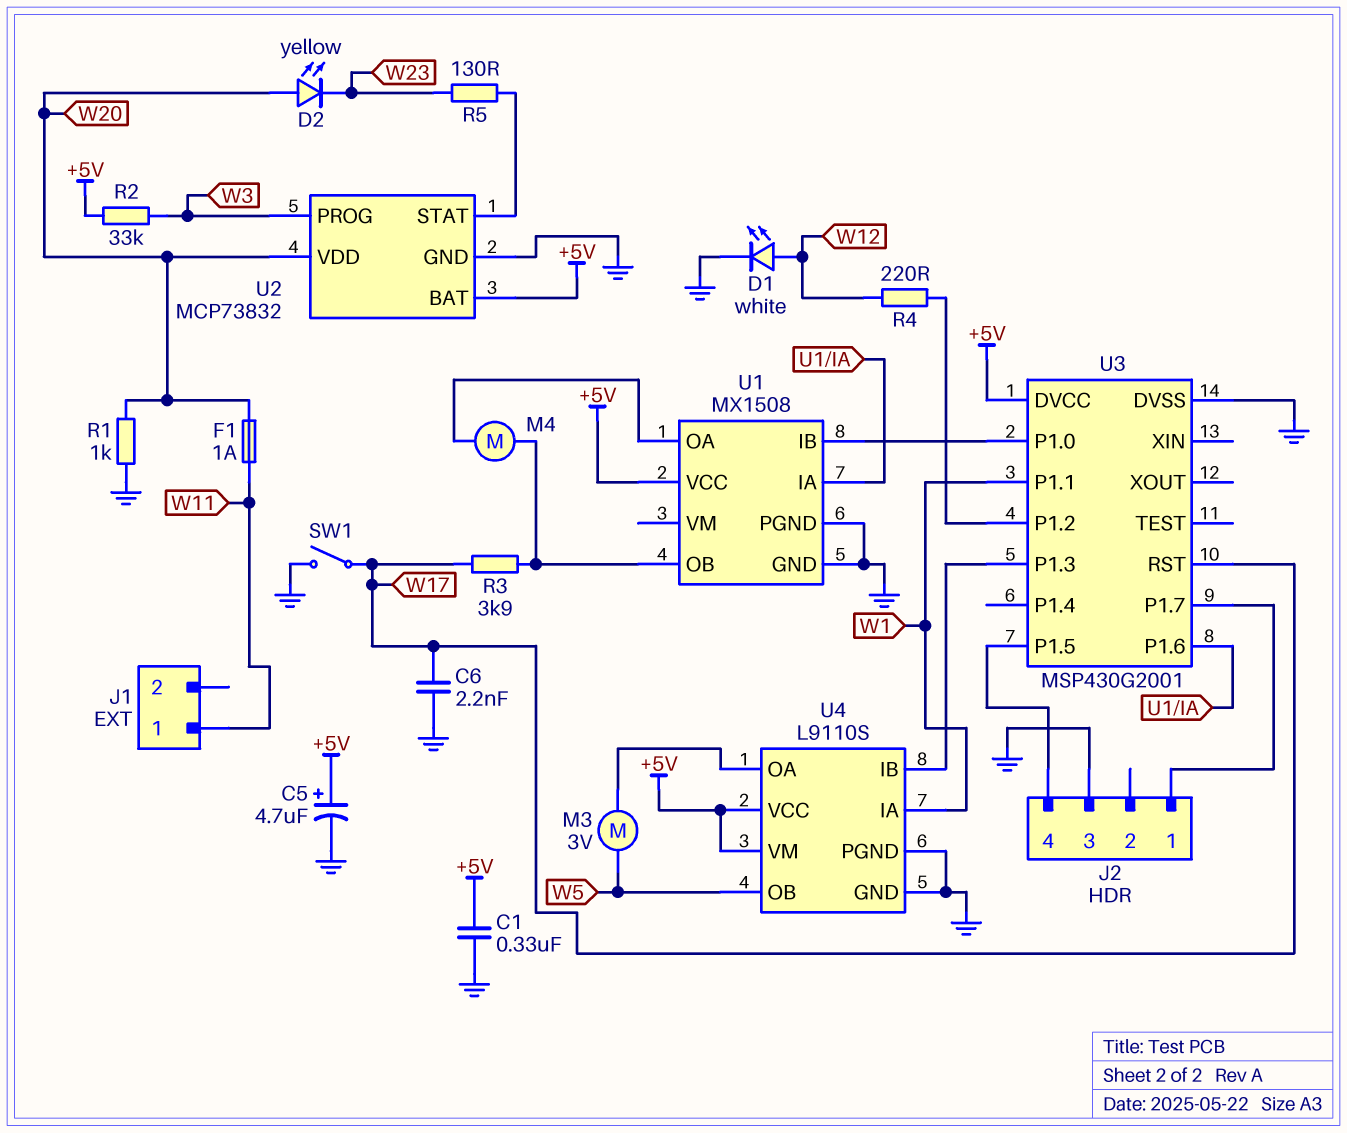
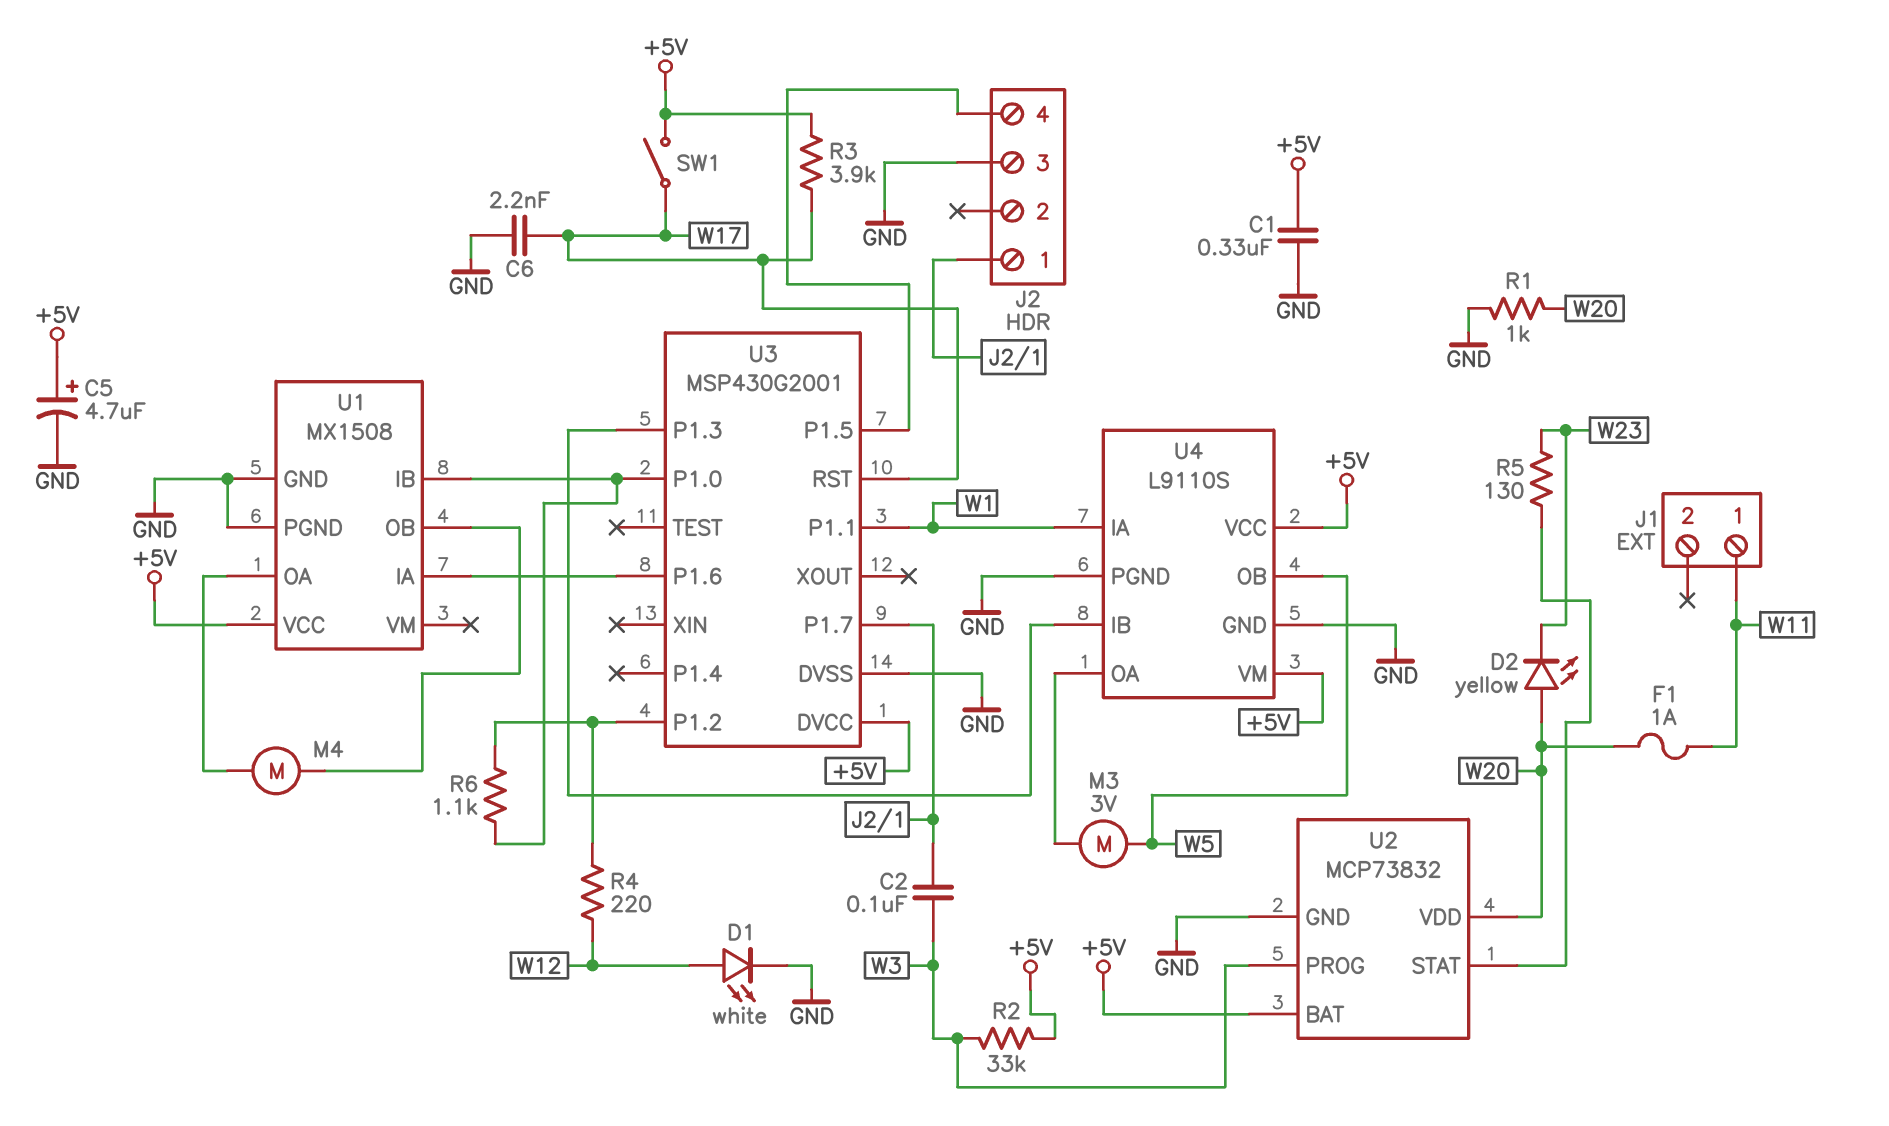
C2: none -> 100nF (J2/1, W3)
R3: 3.9k (U1/OB, W17) -> 3.9k (+5V, W17)
R6: none -> 1.1k (U1/IB, U3/P1.2)
SW1: switch (GND, W17) -> switch (+5V, W17)

